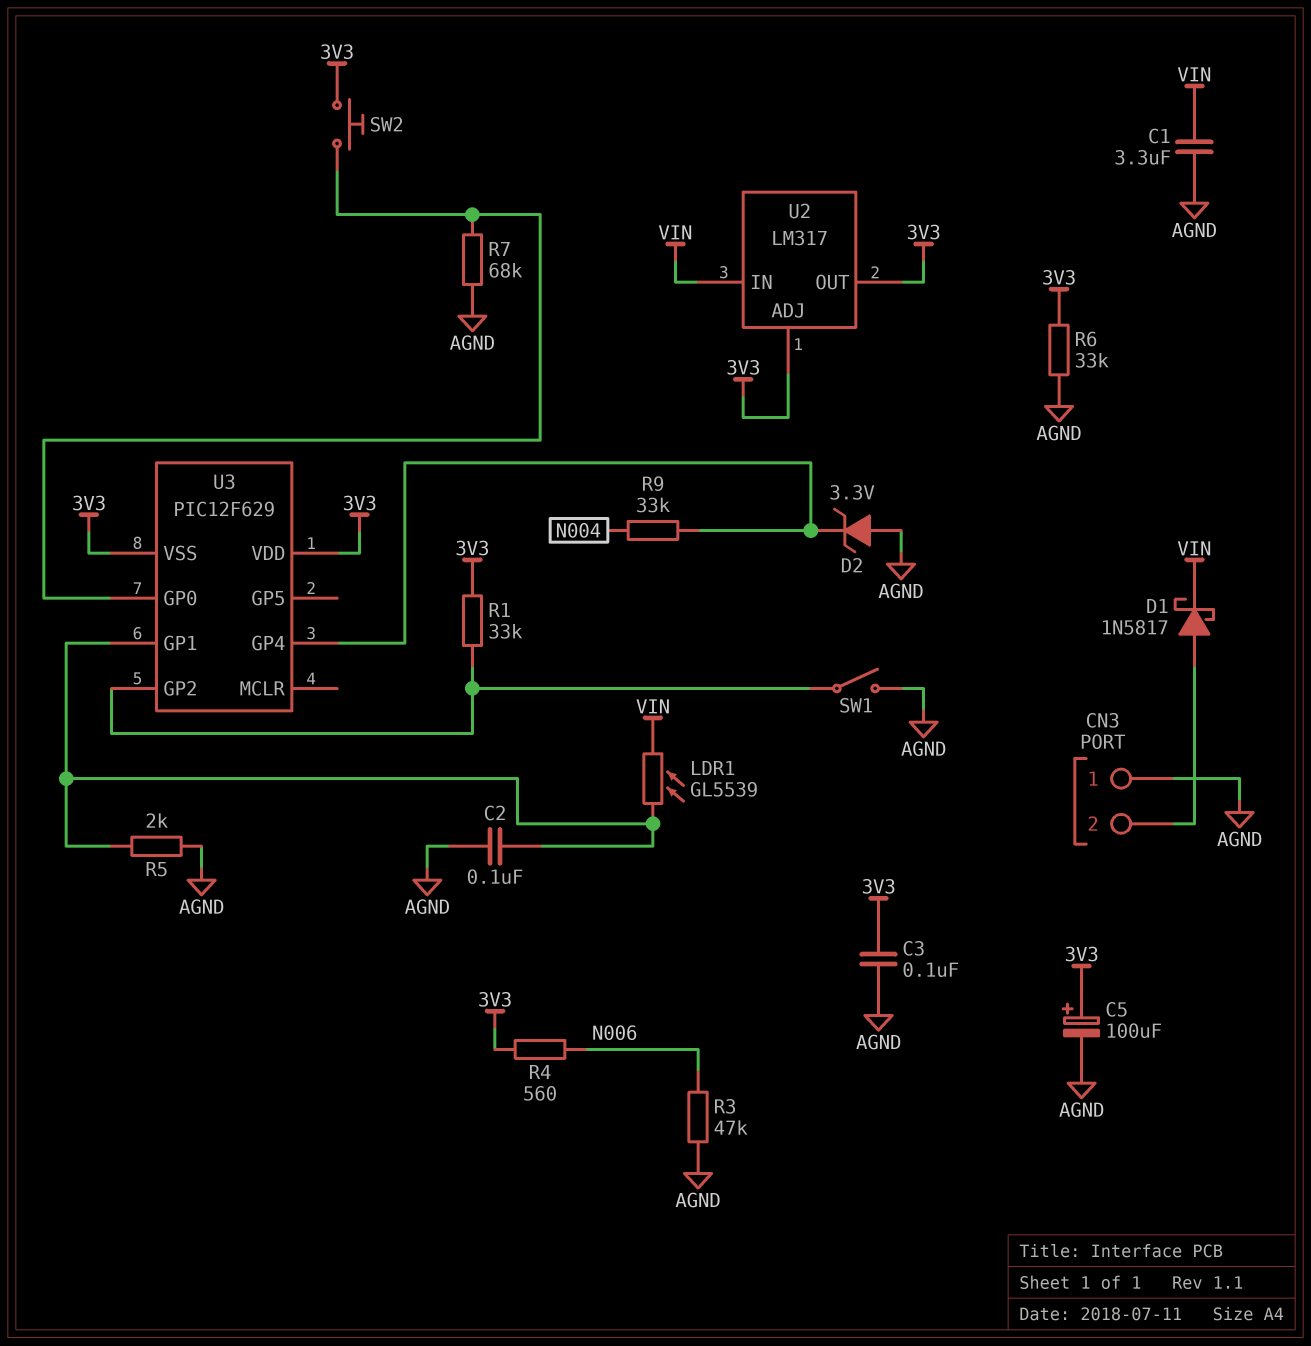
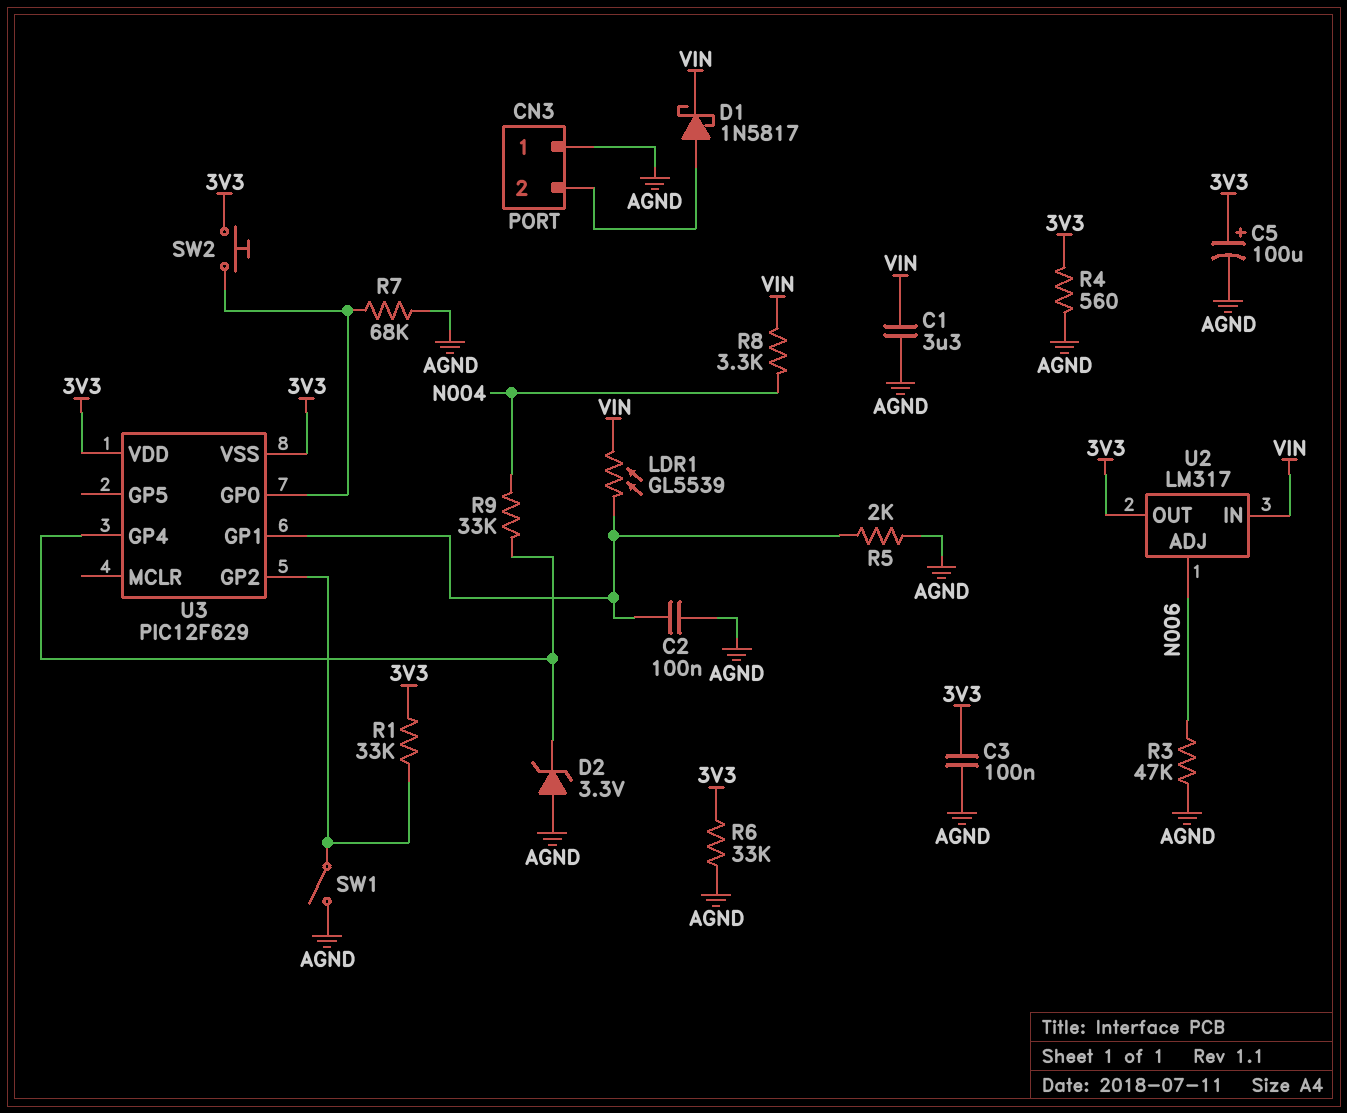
R4: 560 (3V3, N006) -> 560 (3V3, AGND)
R8: none -> 3.3k (N004, VIN)
U2 pin ADJ: 3V3 -> N006

